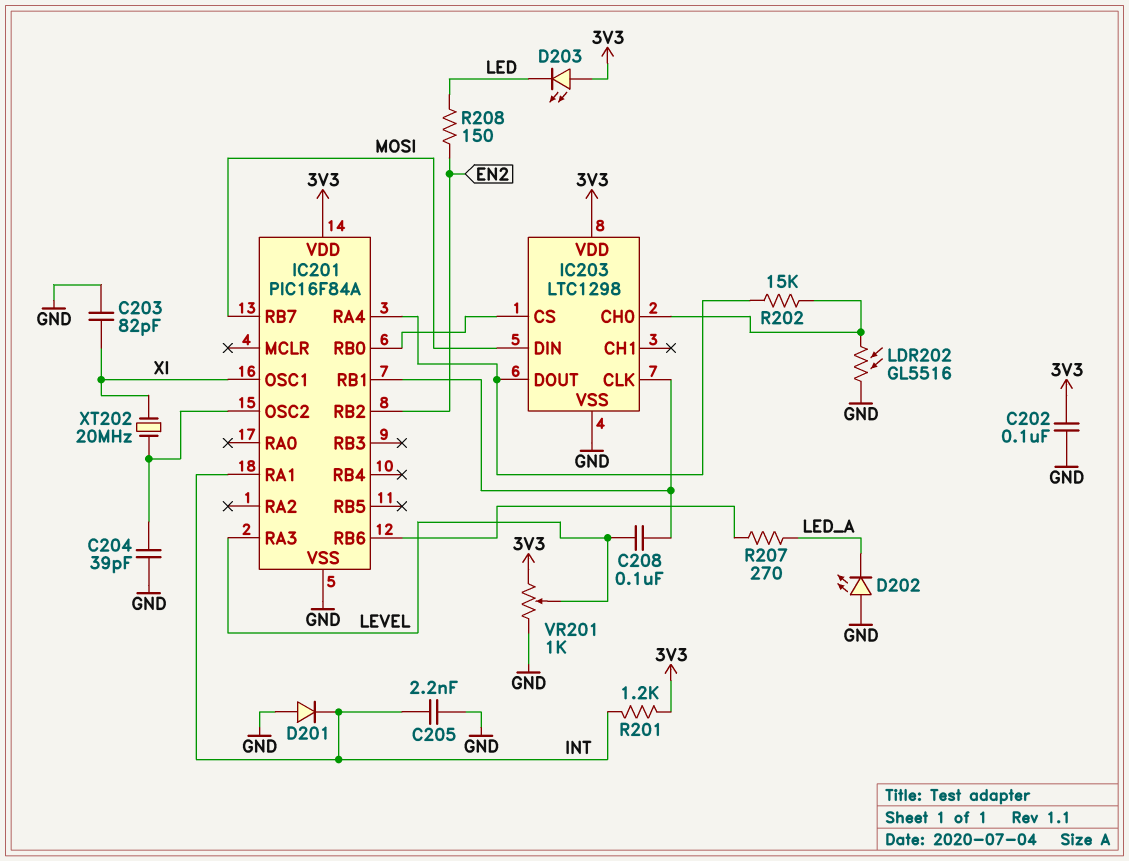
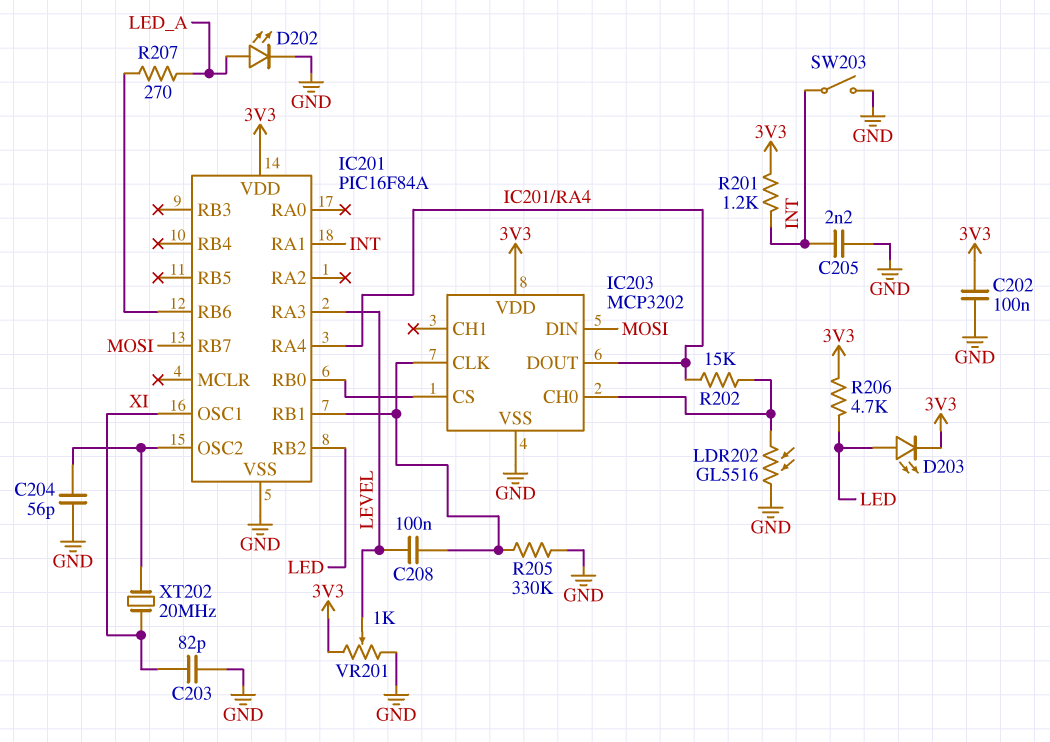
C204: 39pF (GND, IC201/OSC2) -> 56pF (GND, IC201/OSC2)
D201: diode (A GND, K INT) -> none
D202: LED (A GND, K LED_A) -> LED (A LED_A, K GND)
D203: LED (A 3V3, K LED) -> LED (A LED, K 3V3)
IC201 pin RB2: EN2 -> LED
IC203: LTC1298 -> MCP3202
R205: none -> 330k (GND, IC201/RB1)
R206: none -> 4.7k (3V3, LED)
R208: 150 (EN2, LED) -> none
SW203: none -> switch (GND, INT)

